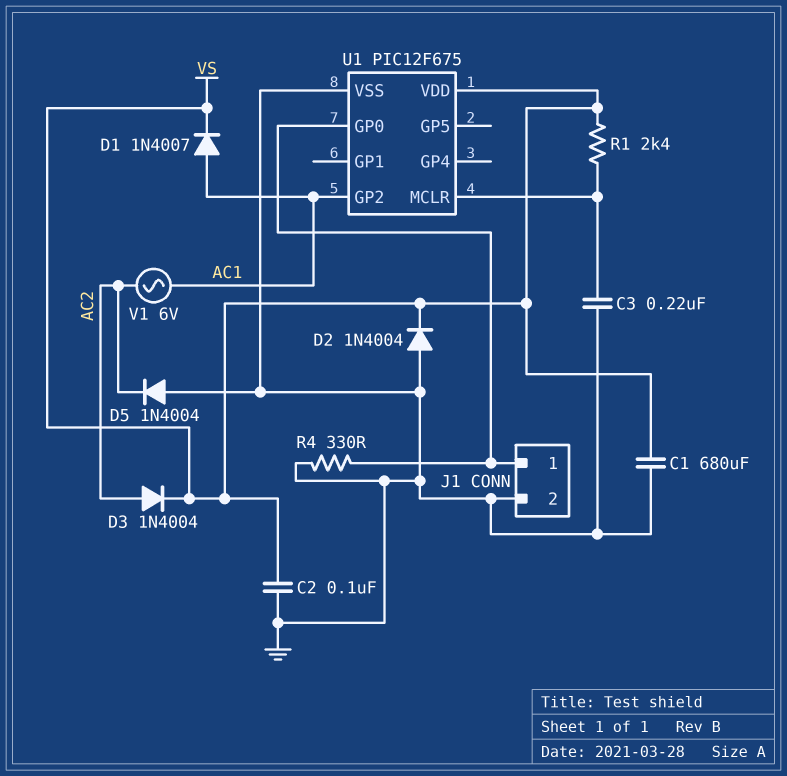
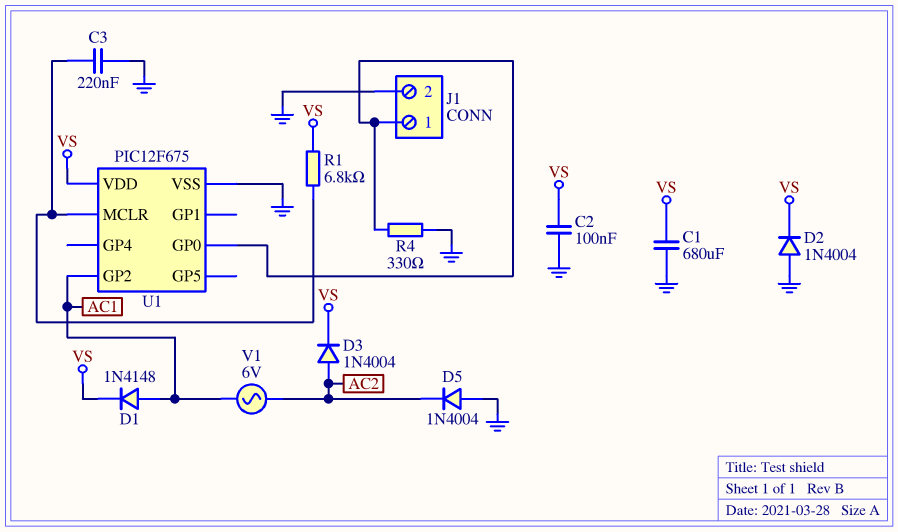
D1: diode 1N4007 (A AC1, K VS) -> diode 1N4148 (A AC1, K VS)
R1: 2.4k (U1/MCLR, VS) -> 6.8k (U1/MCLR, VS)

